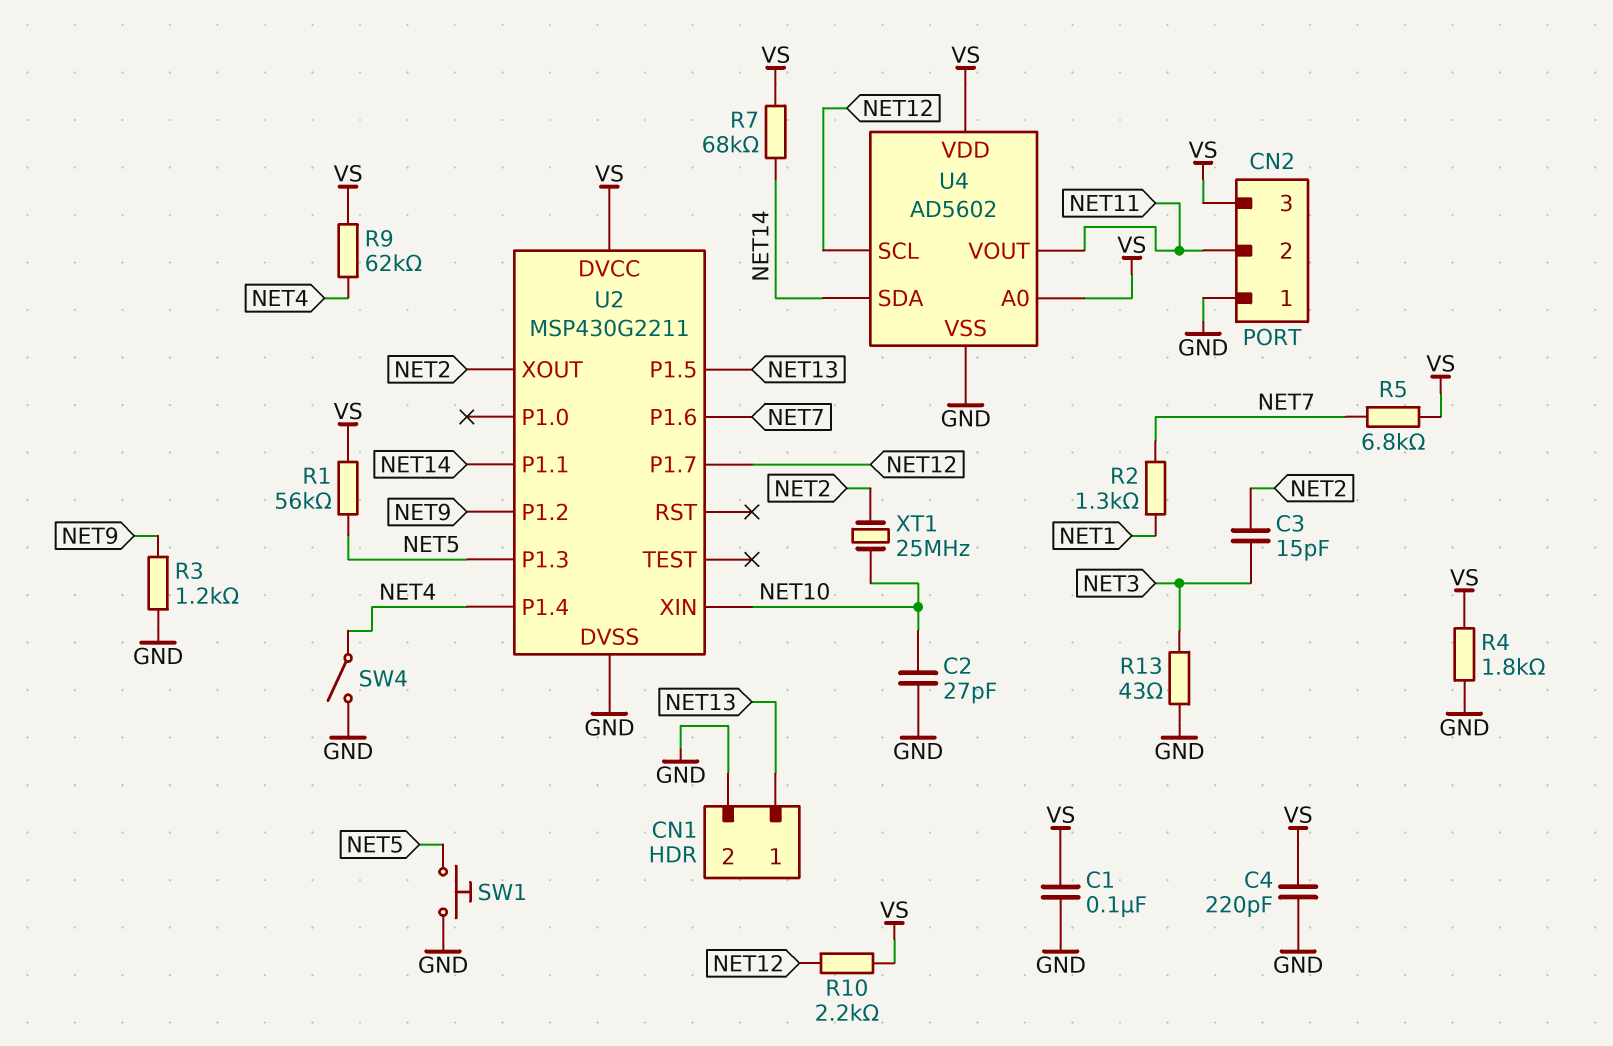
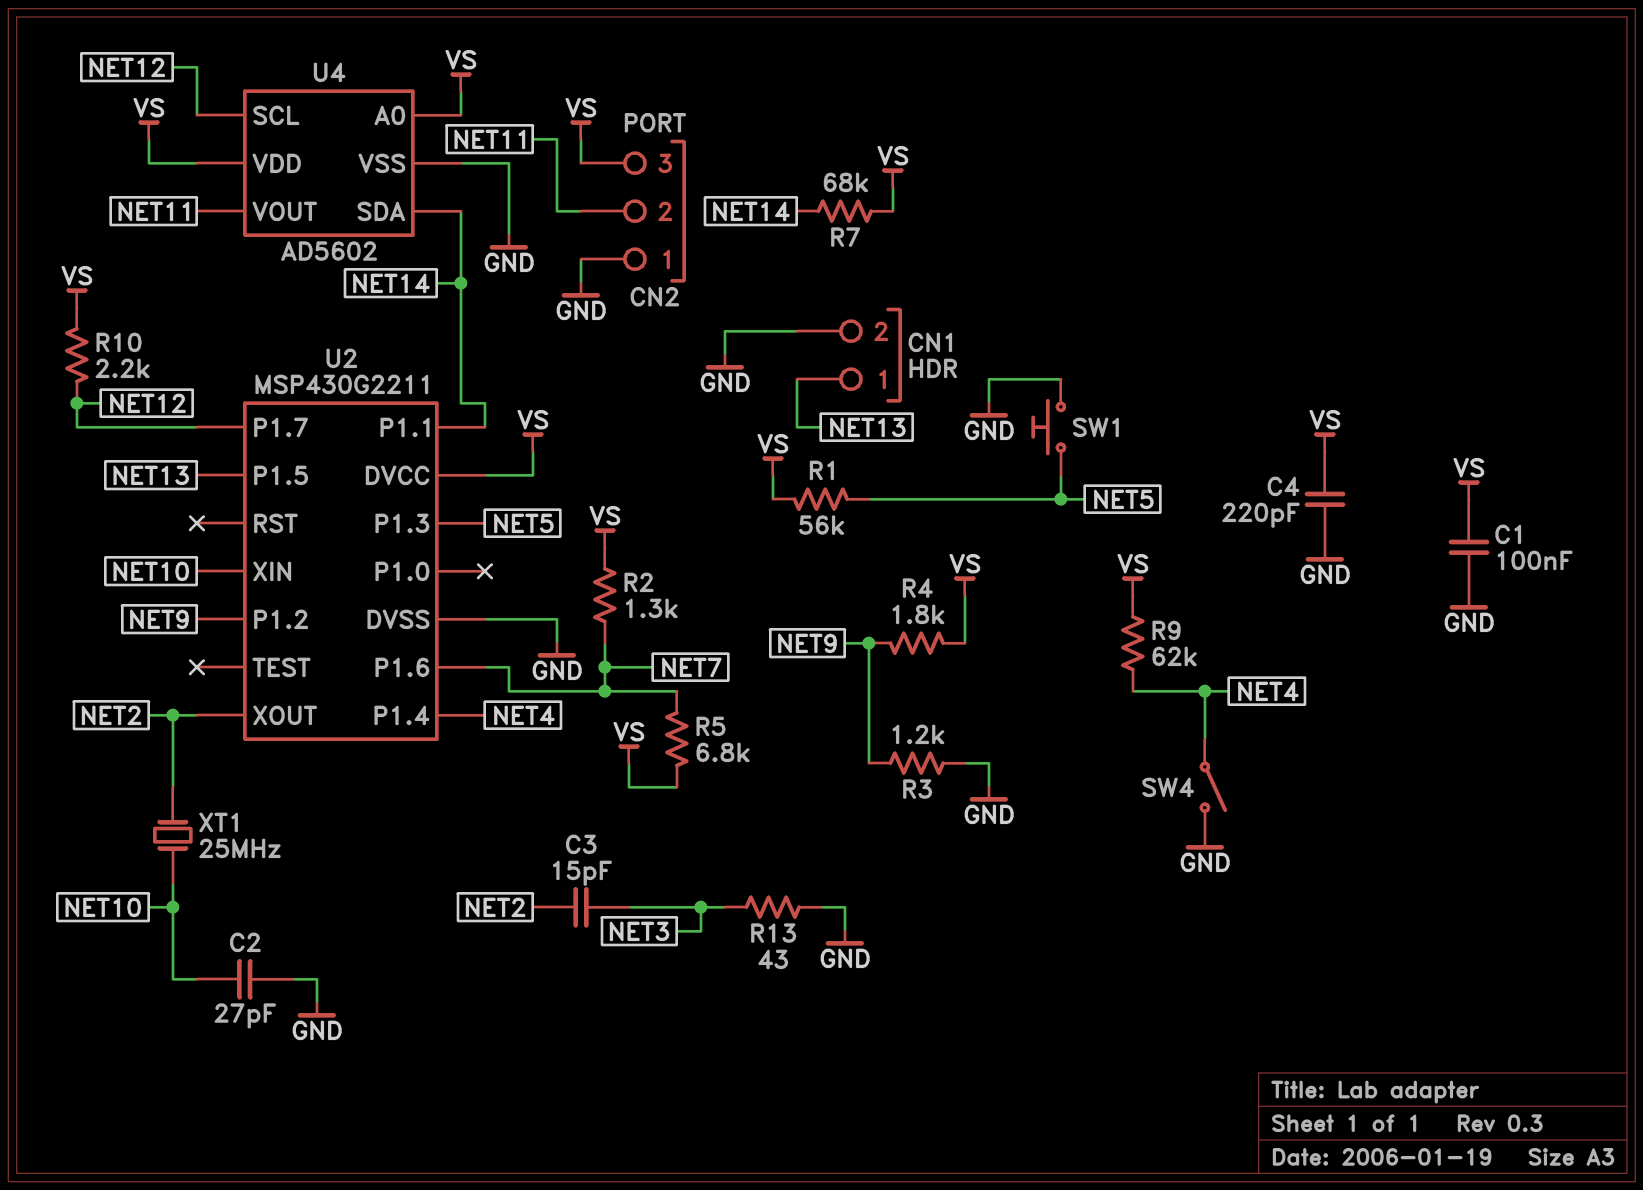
R2: 1.3k (NET1, NET7) -> 1.3k (NET7, VS)
R4: 1.8k (GND, VS) -> 1.8k (NET9, VS)

